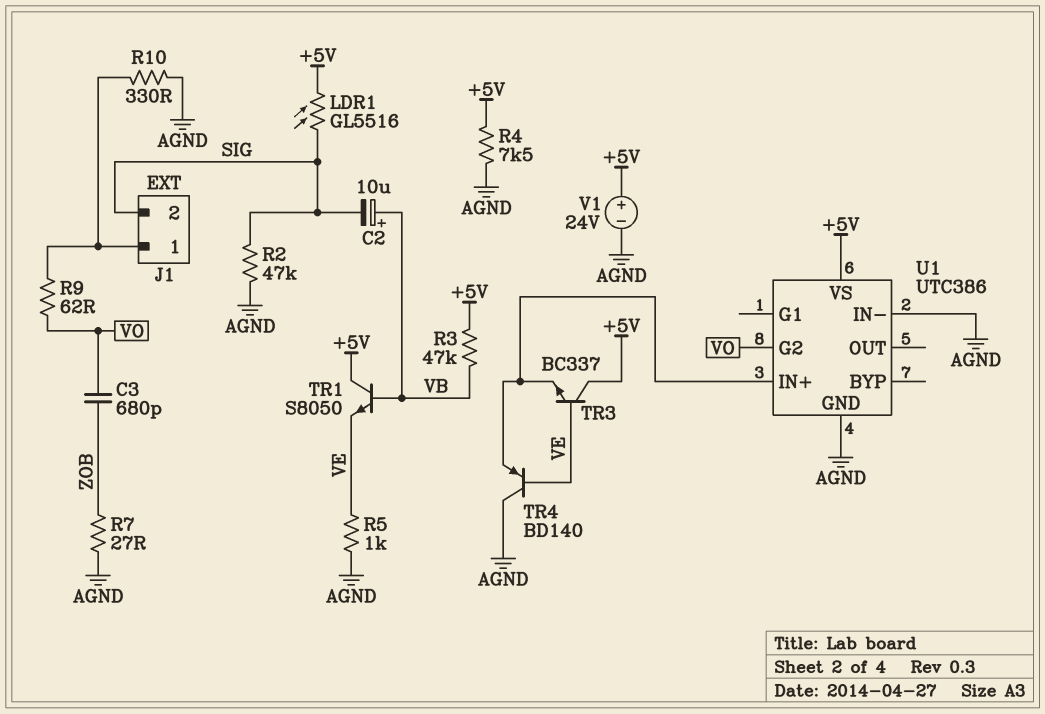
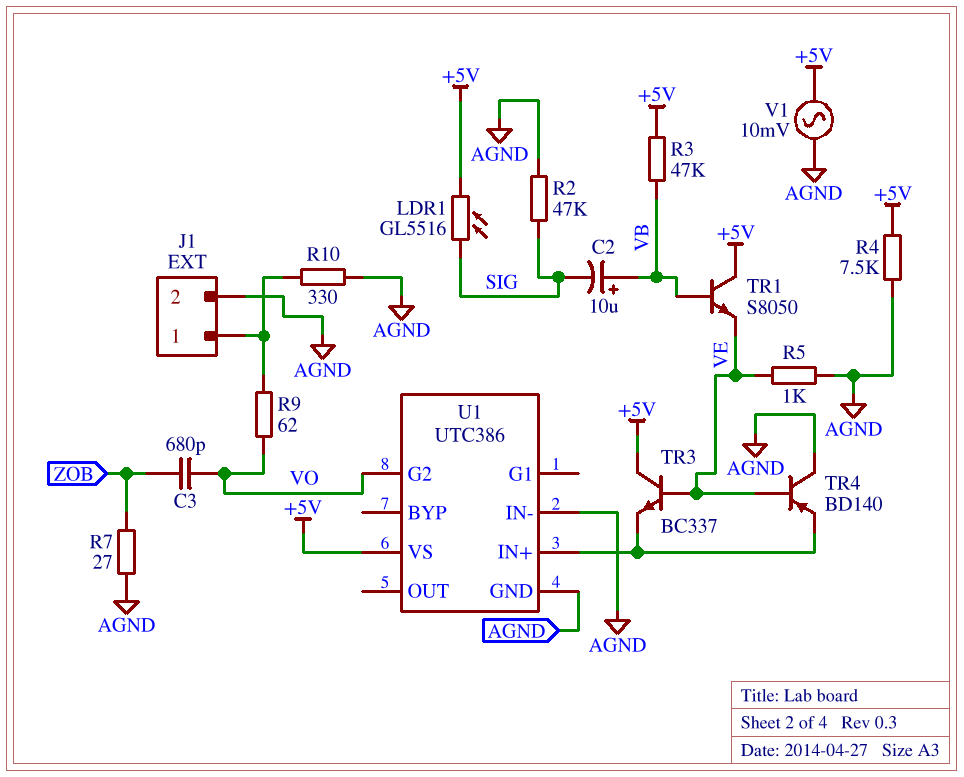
J1 pin 2: SIG -> AGND
V1: 24V (plus +5V, minus AGND) -> AC 10mV (+5V, AGND)

